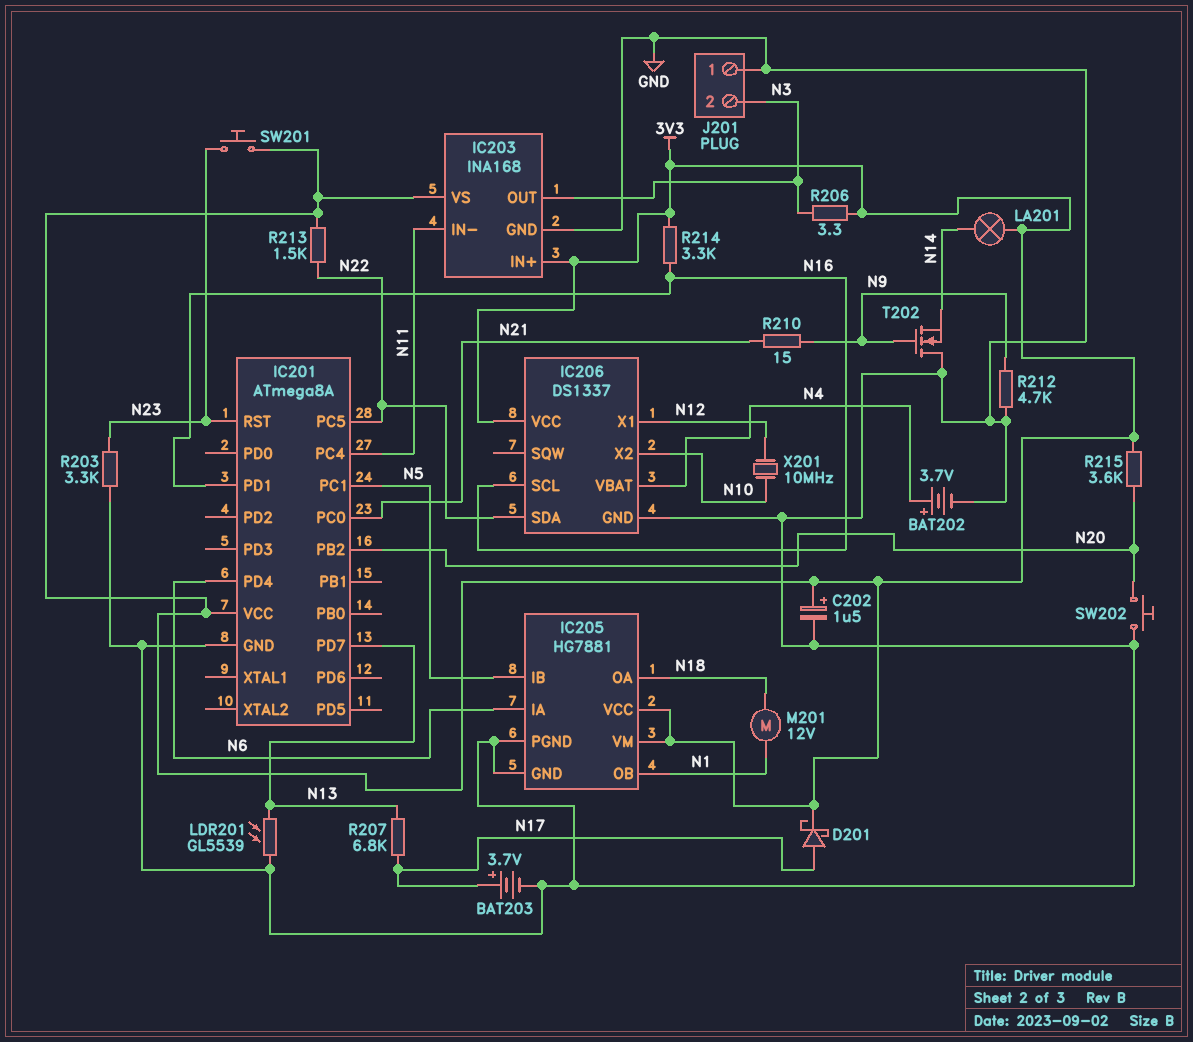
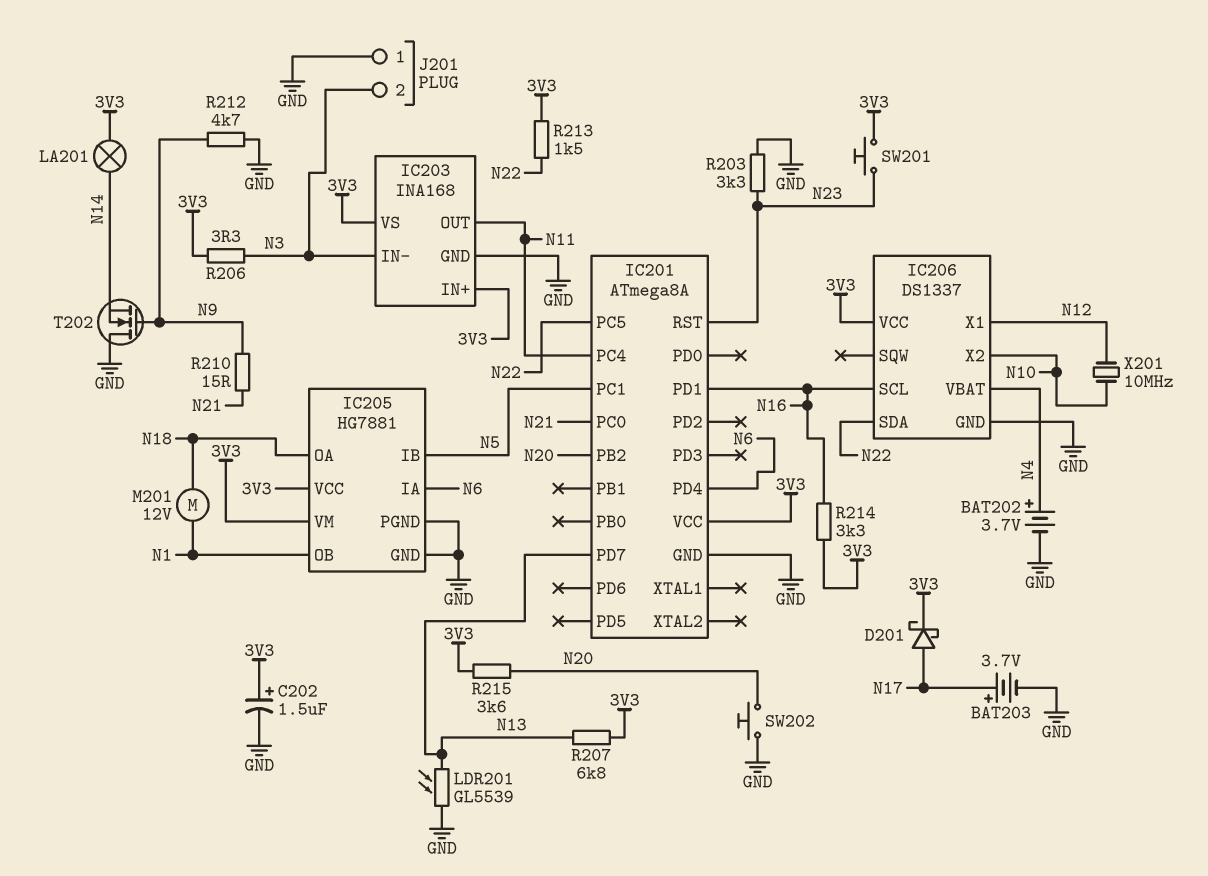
IC203 pin IN-: N11 -> N3
IC203 pin OUT: N3 -> N11
R207: 6.8k (N13, N17) -> 6.8k (3V3, N13)

